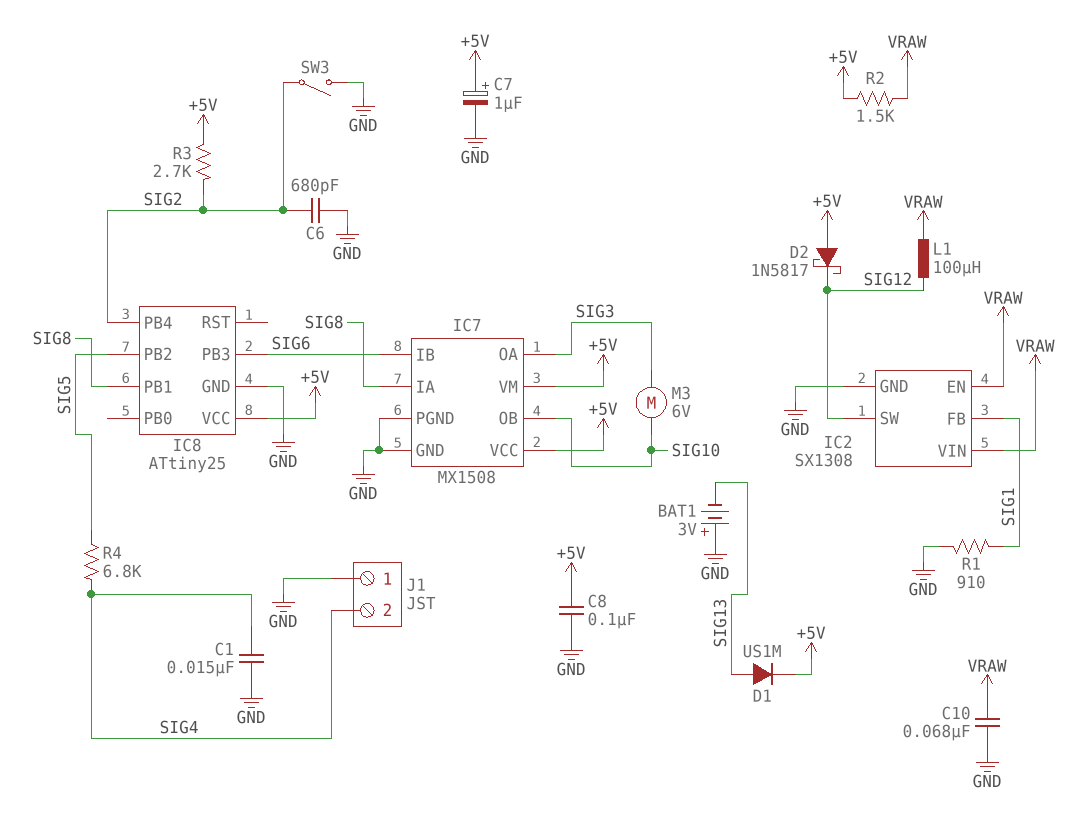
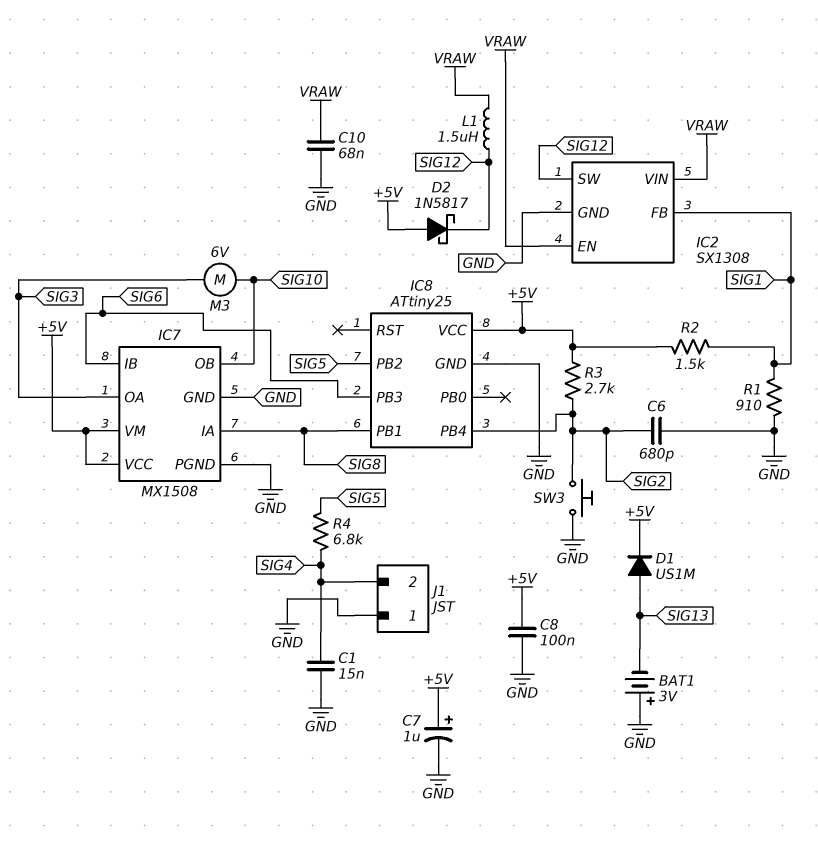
L1: 100uH (SIG12, VRAW) -> 1.5uH (SIG12, VRAW)
R2: 1.5k (+5V, VRAW) -> 1.5k (+5V, SIG1)
SW3: switch (GND, SIG2) -> button (GND, SIG2)

